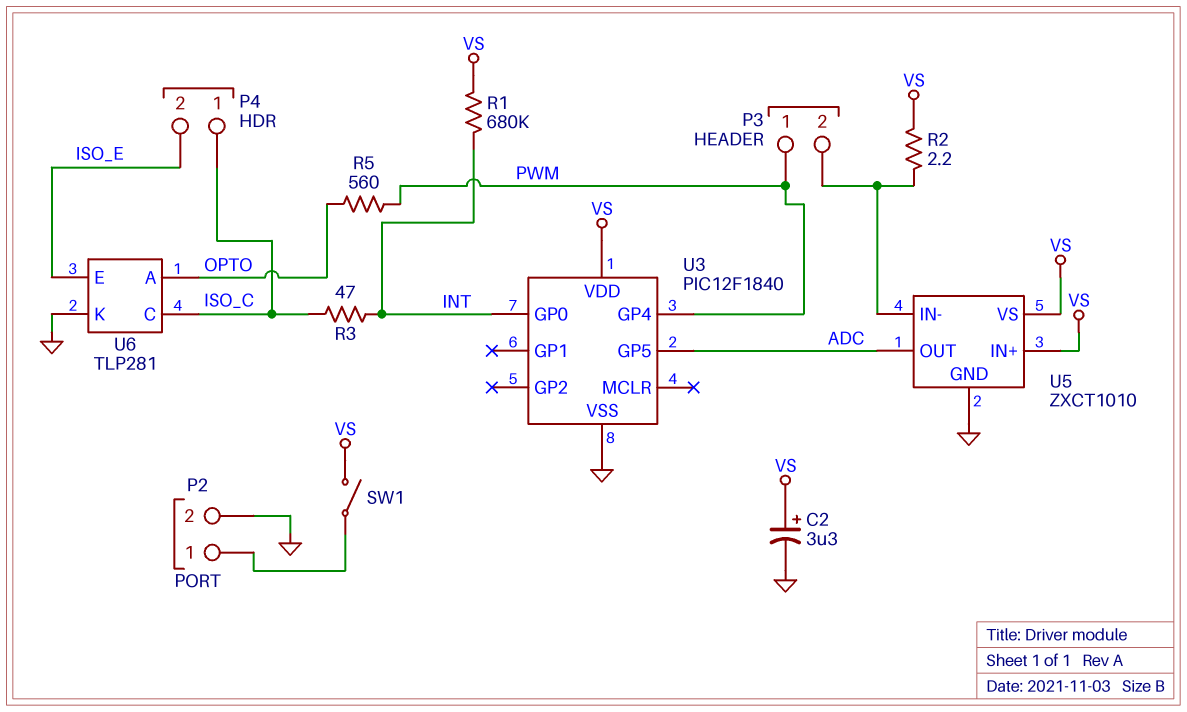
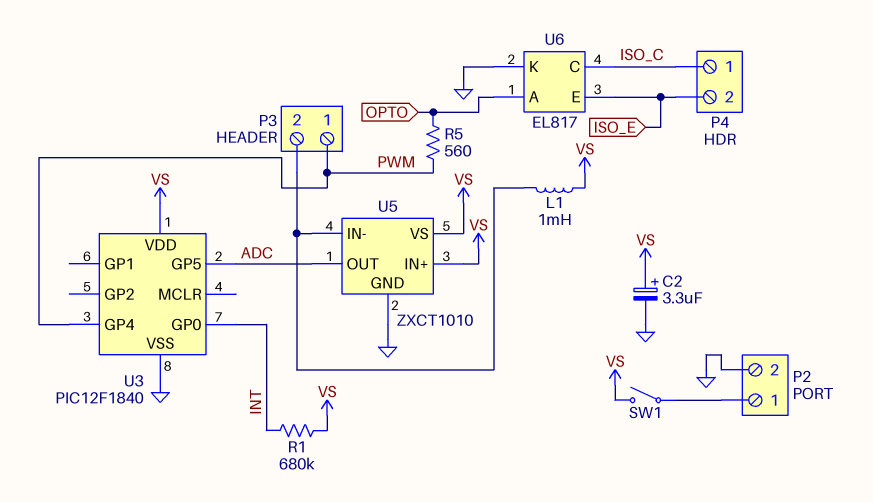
L1: none -> 1mH (P3/2, VS)
R2: 2.2 (P3/2, VS) -> none
R3: 47 (INT, ISO_C) -> none
U6: TLP281 -> EL817

